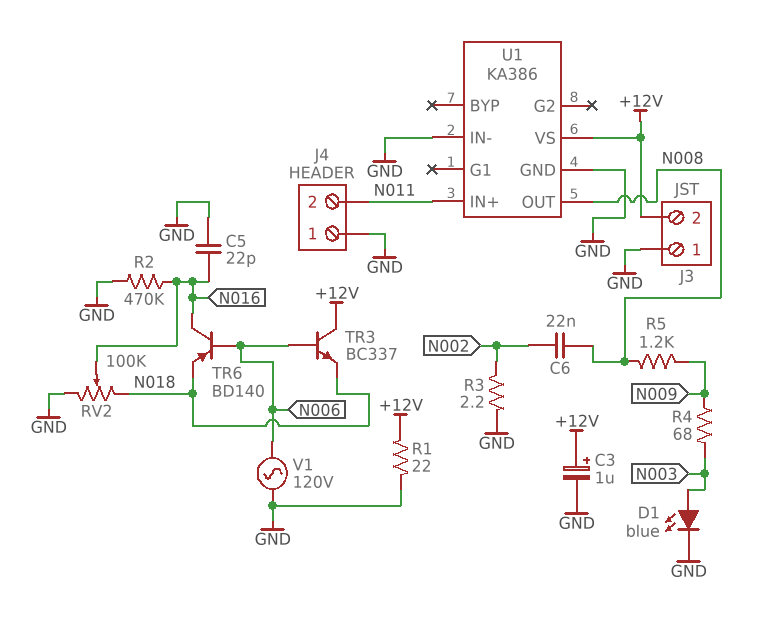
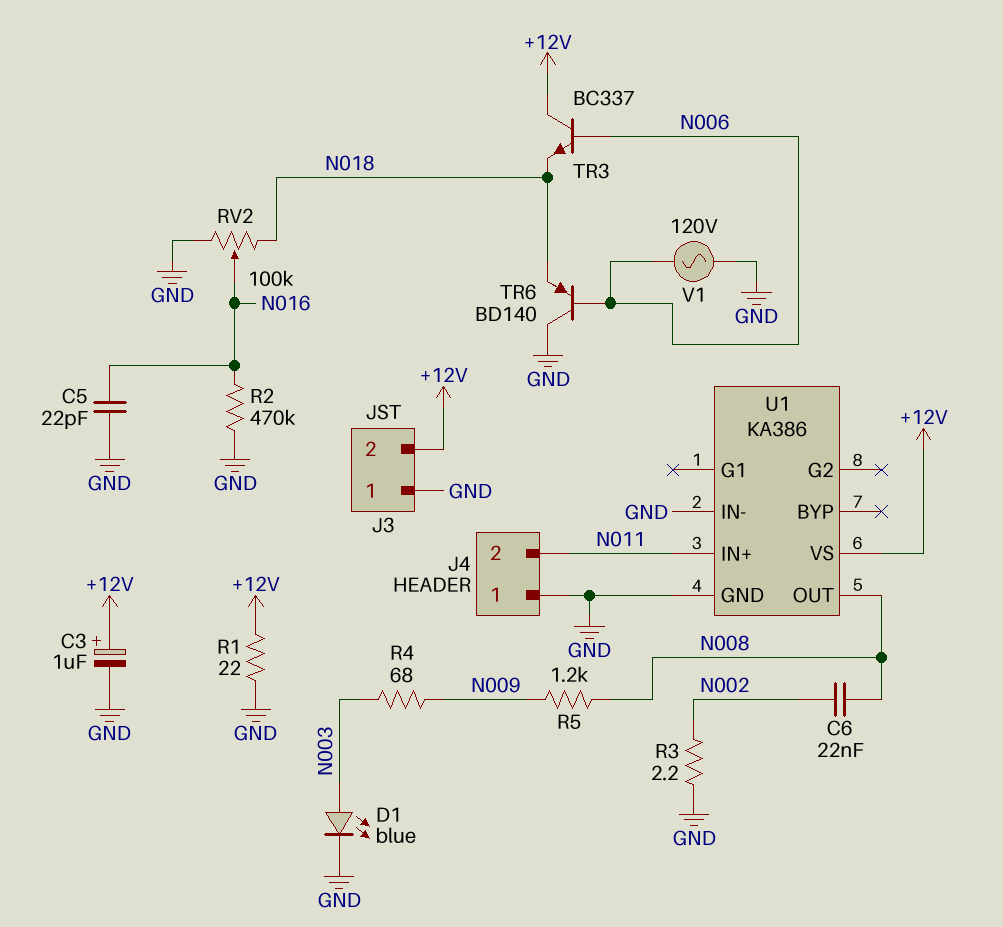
TR6: PNP BD140 (B N006, C N016, E N018) -> PNP BD140 (B N006, C GND, E N018)

